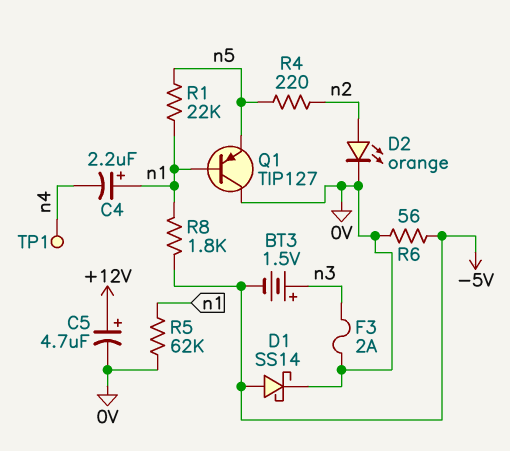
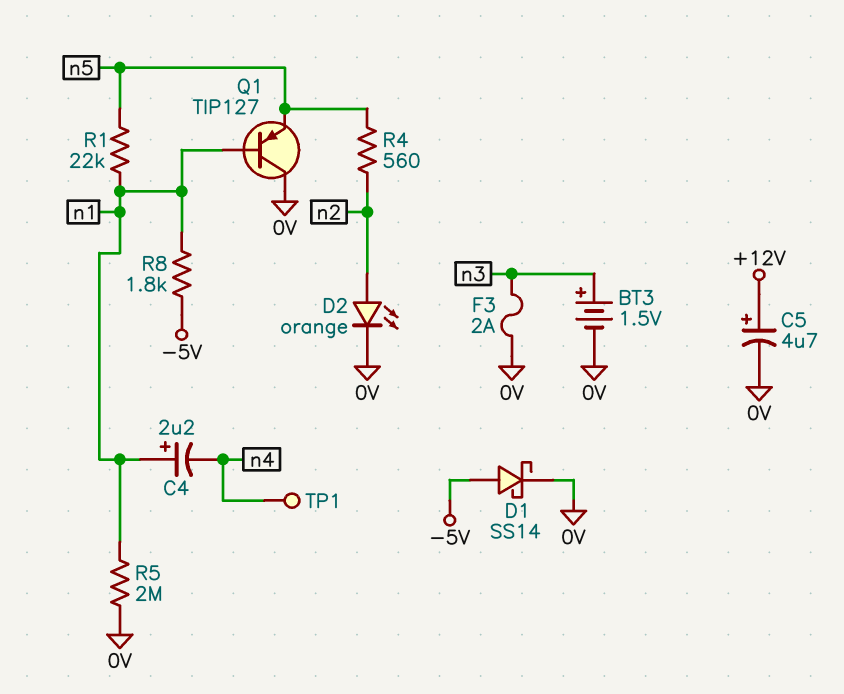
BT3: 1.5V (plus n3, minus -5V) -> 1.5V (plus n3, minus 0V)
R4: 220 (n2, n5) -> 560 (n2, n5)
R5: 62k (0V, n1) -> 2M (0V, n1)
R6: 56 (-5V, 0V) -> none

